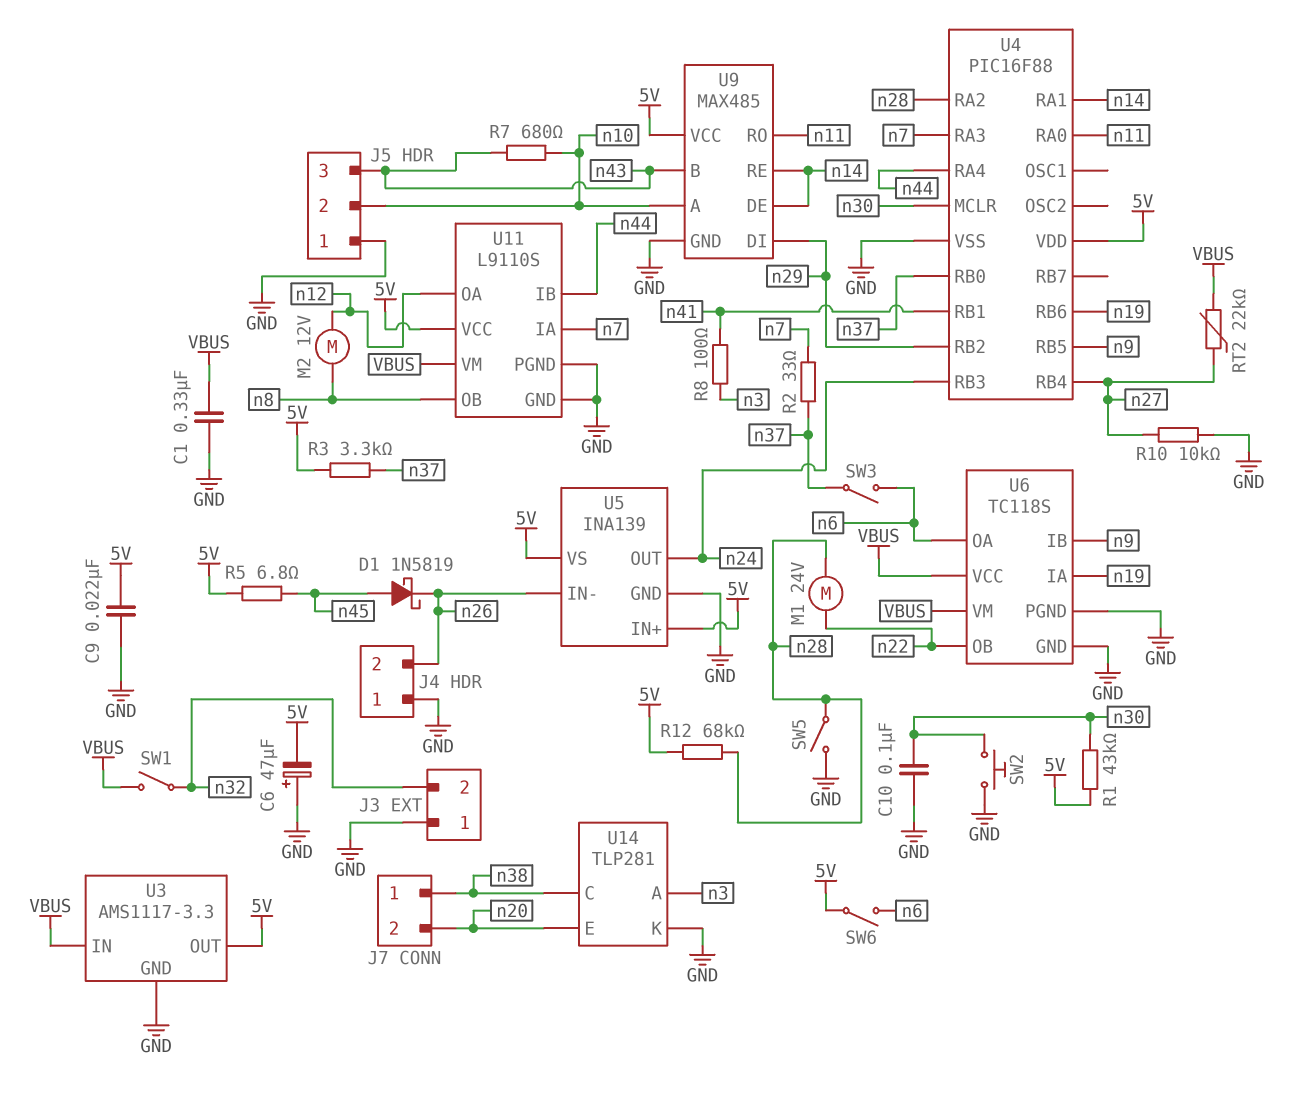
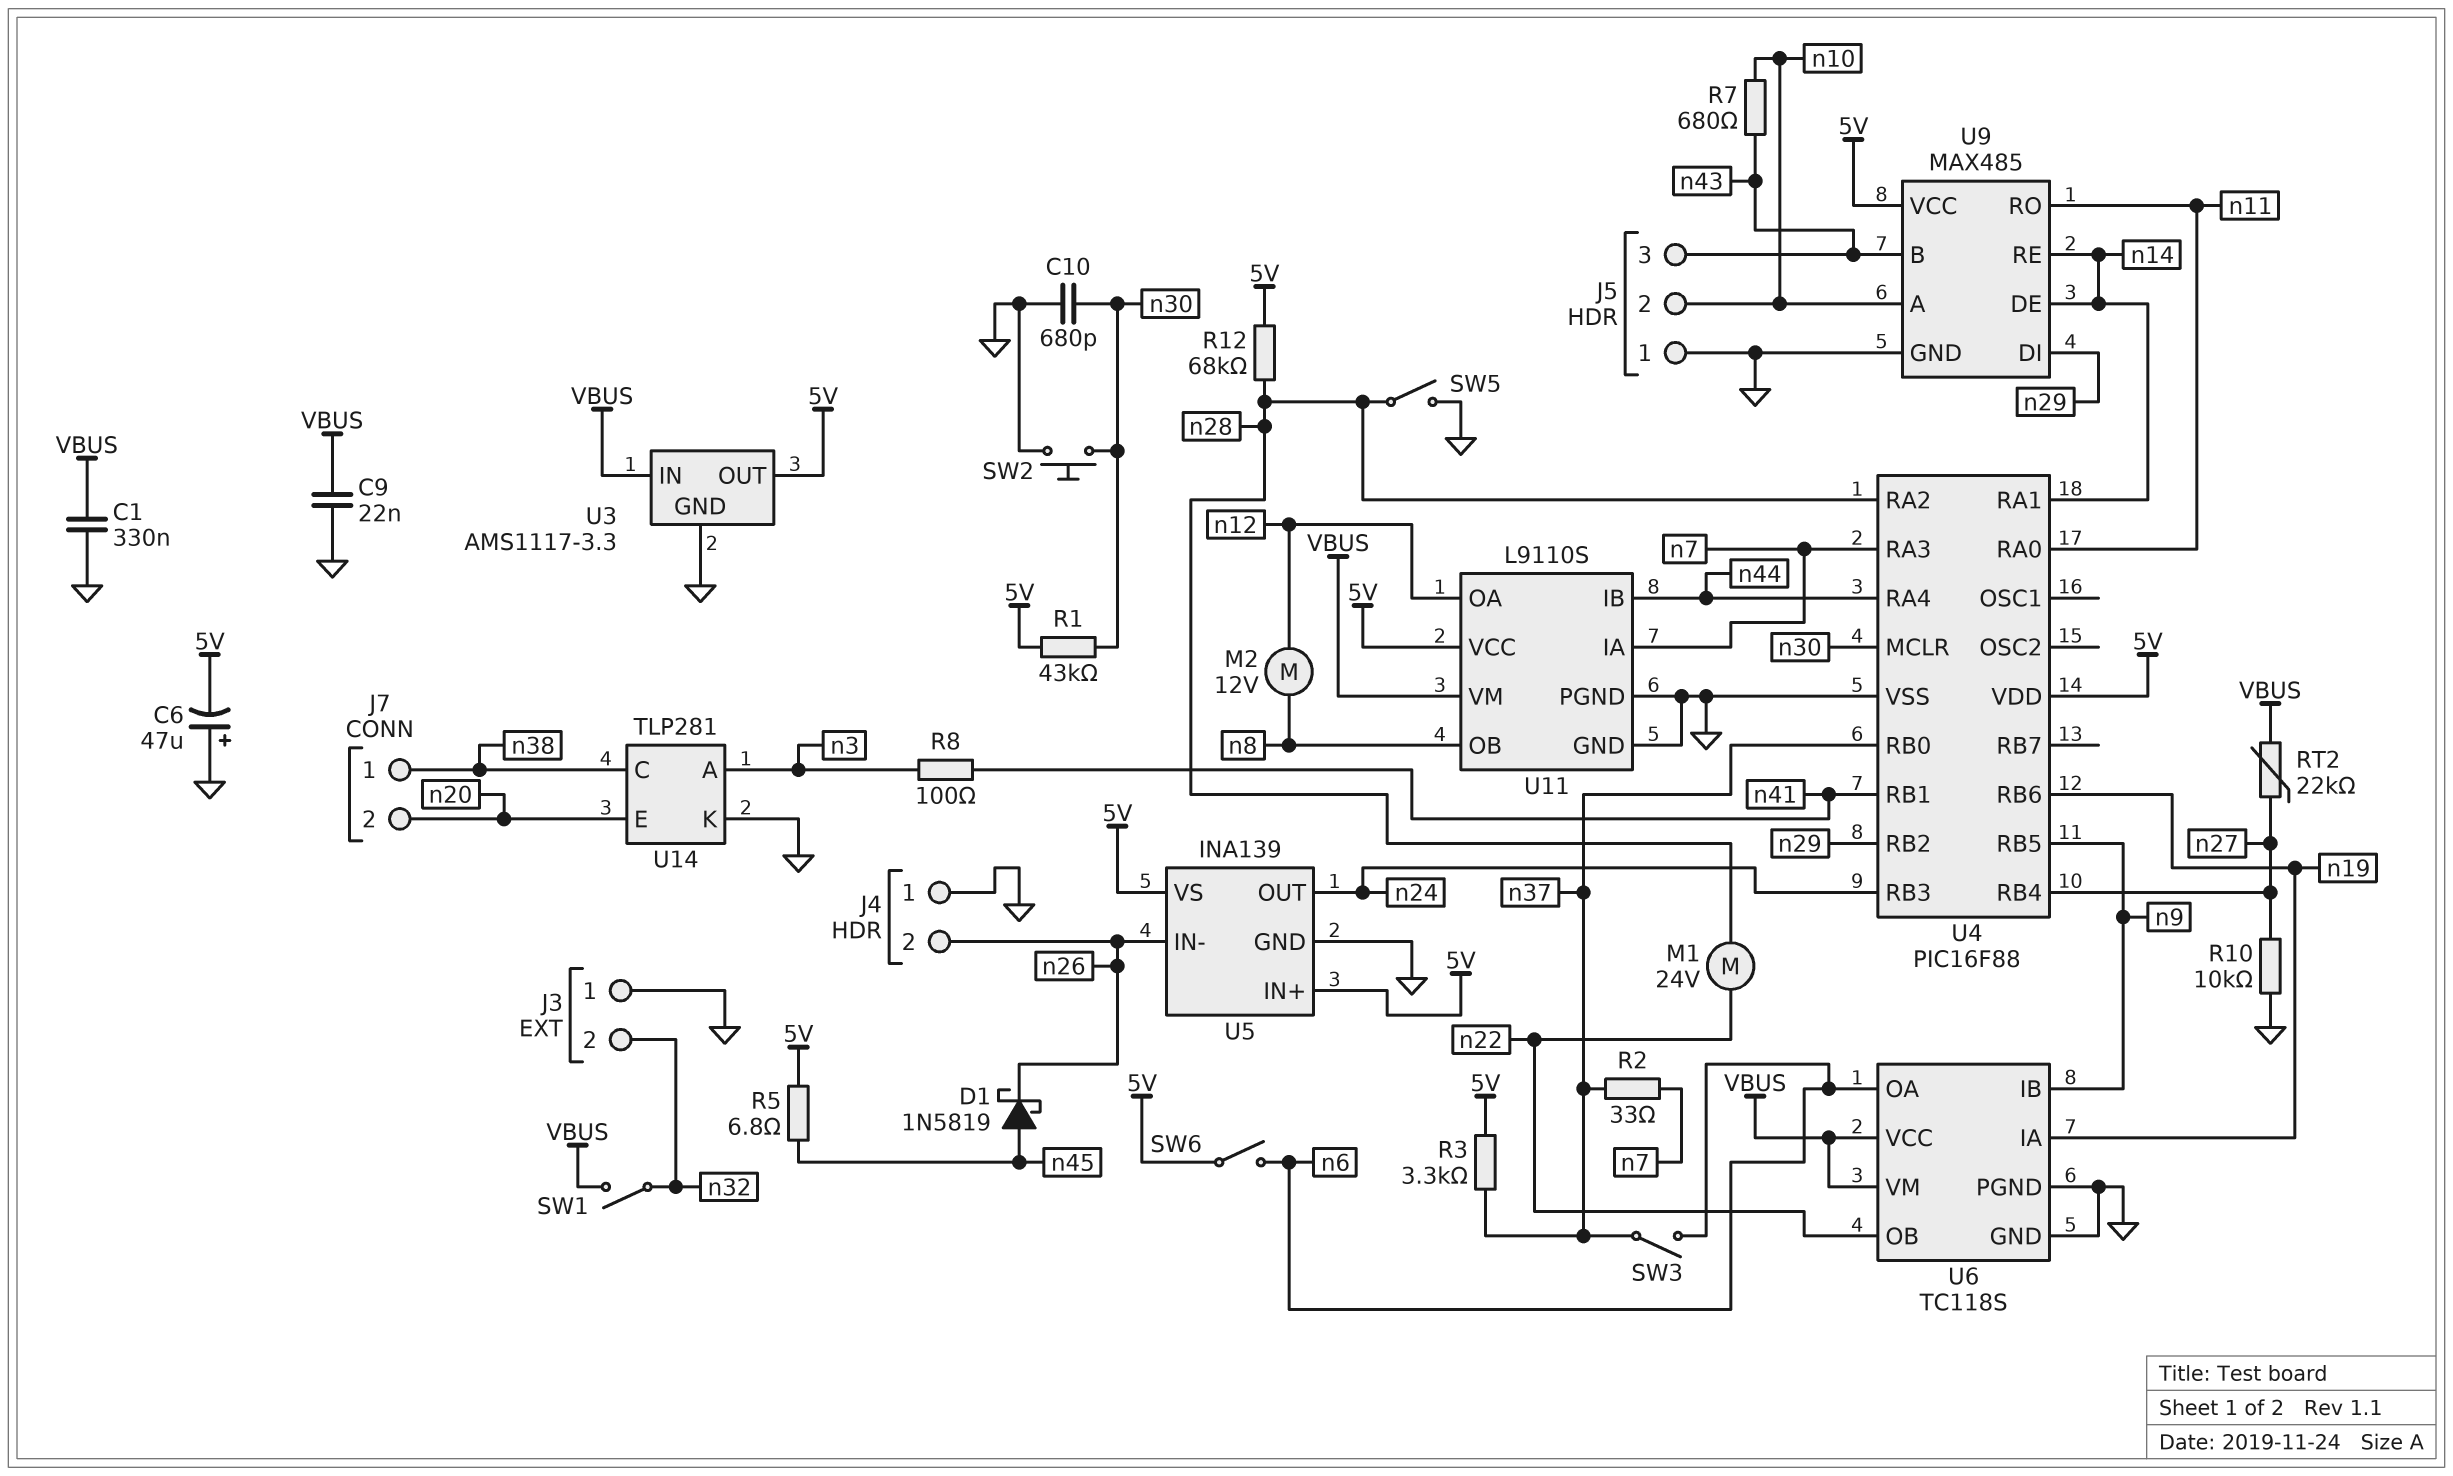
C9: 22nF (5V, GND) -> 22nF (GND, VBUS)
C10: 100nF (GND, n30) -> 680pF (GND, n30)

